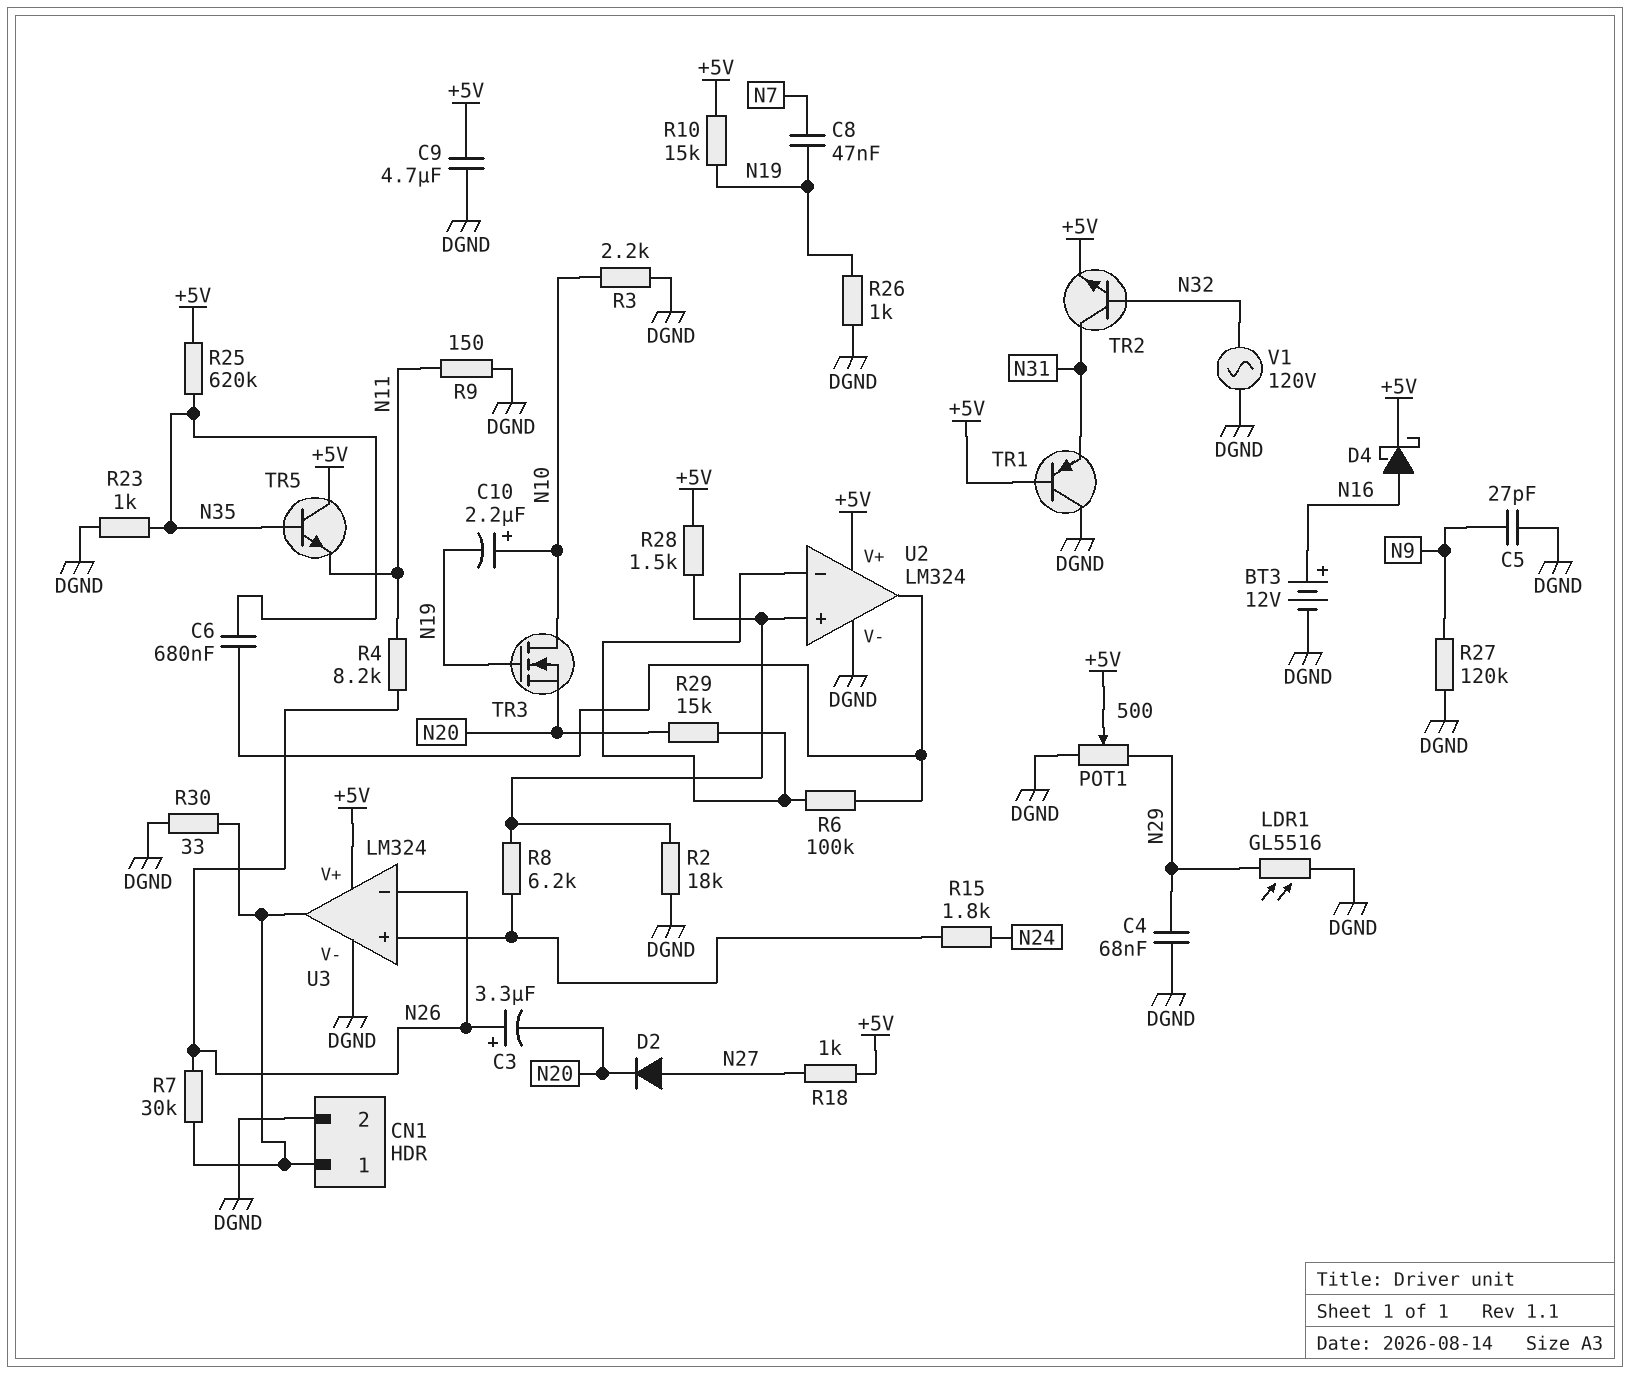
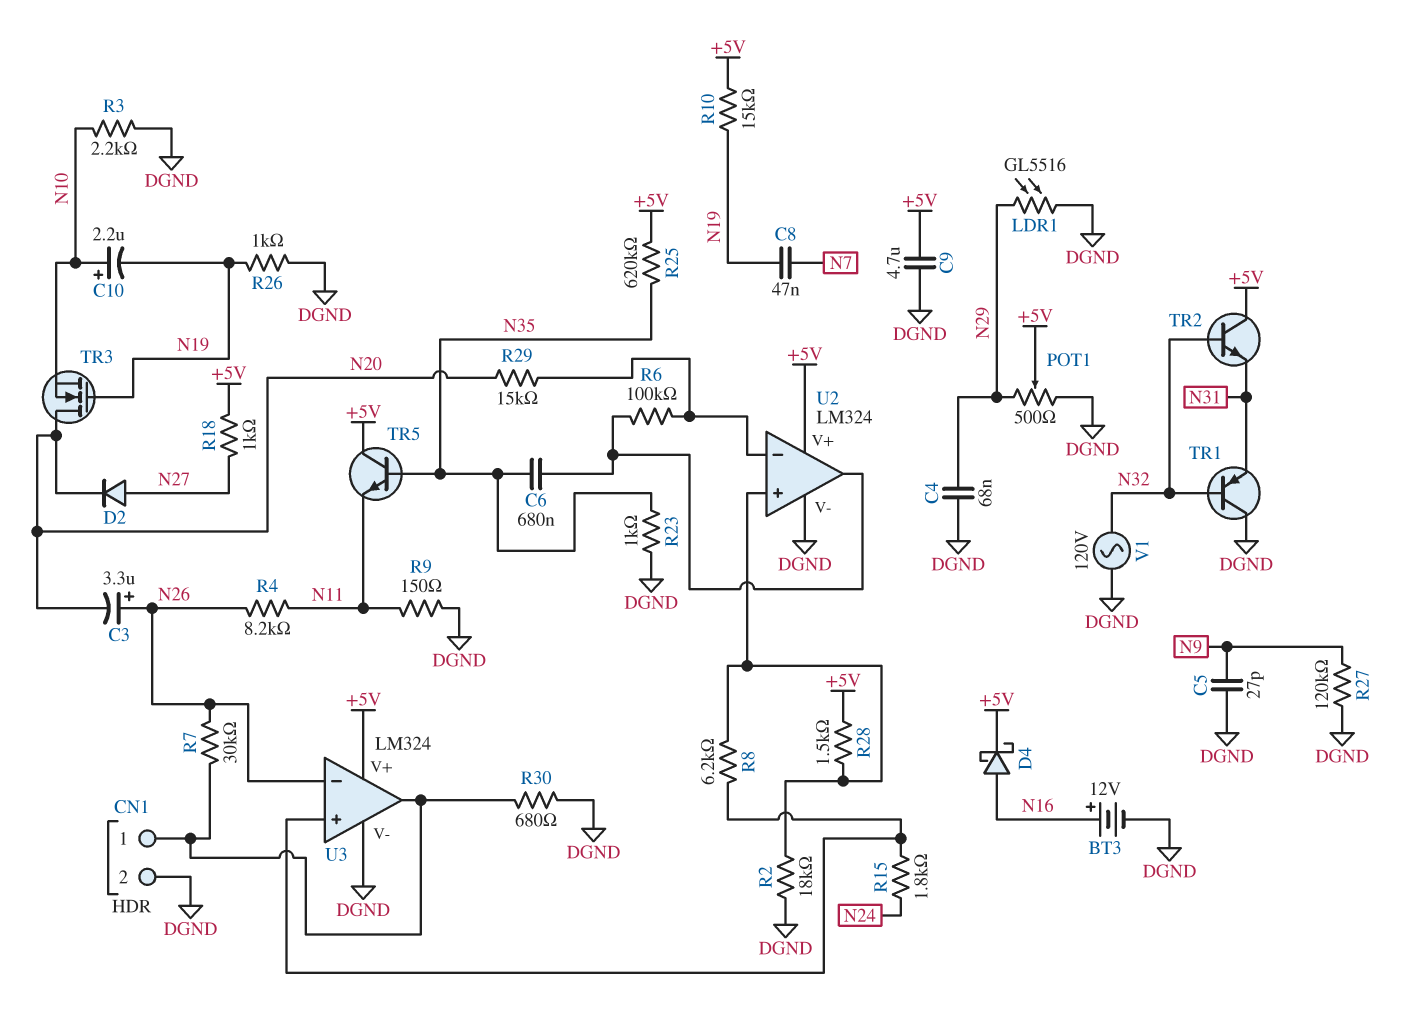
R30: 33 (CN1/1, DGND) -> 680 (CN1/1, DGND)
TR1: PNP (B +5V, C DGND, E N31) -> PNP (B N32, C DGND, E N31)
TR2: NPN (B N32, C N31, E +5V) -> NPN (B N32, C +5V, E N31)
TR3: NMOS (G N19, D N10, S N20) -> NMOS (G N19, D N20, S N10)

